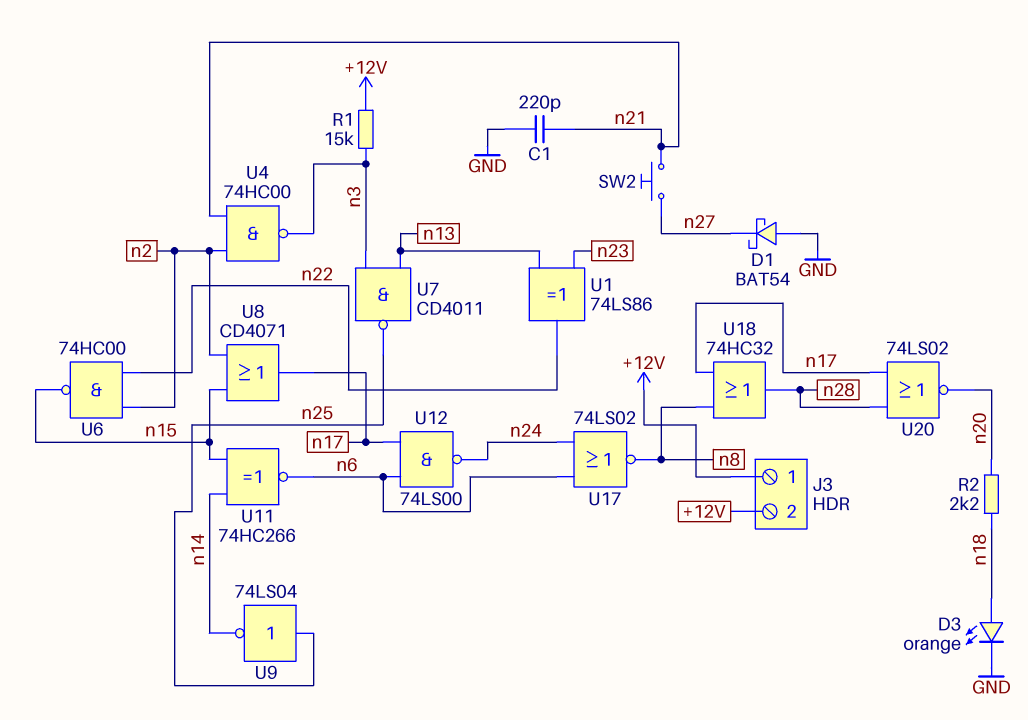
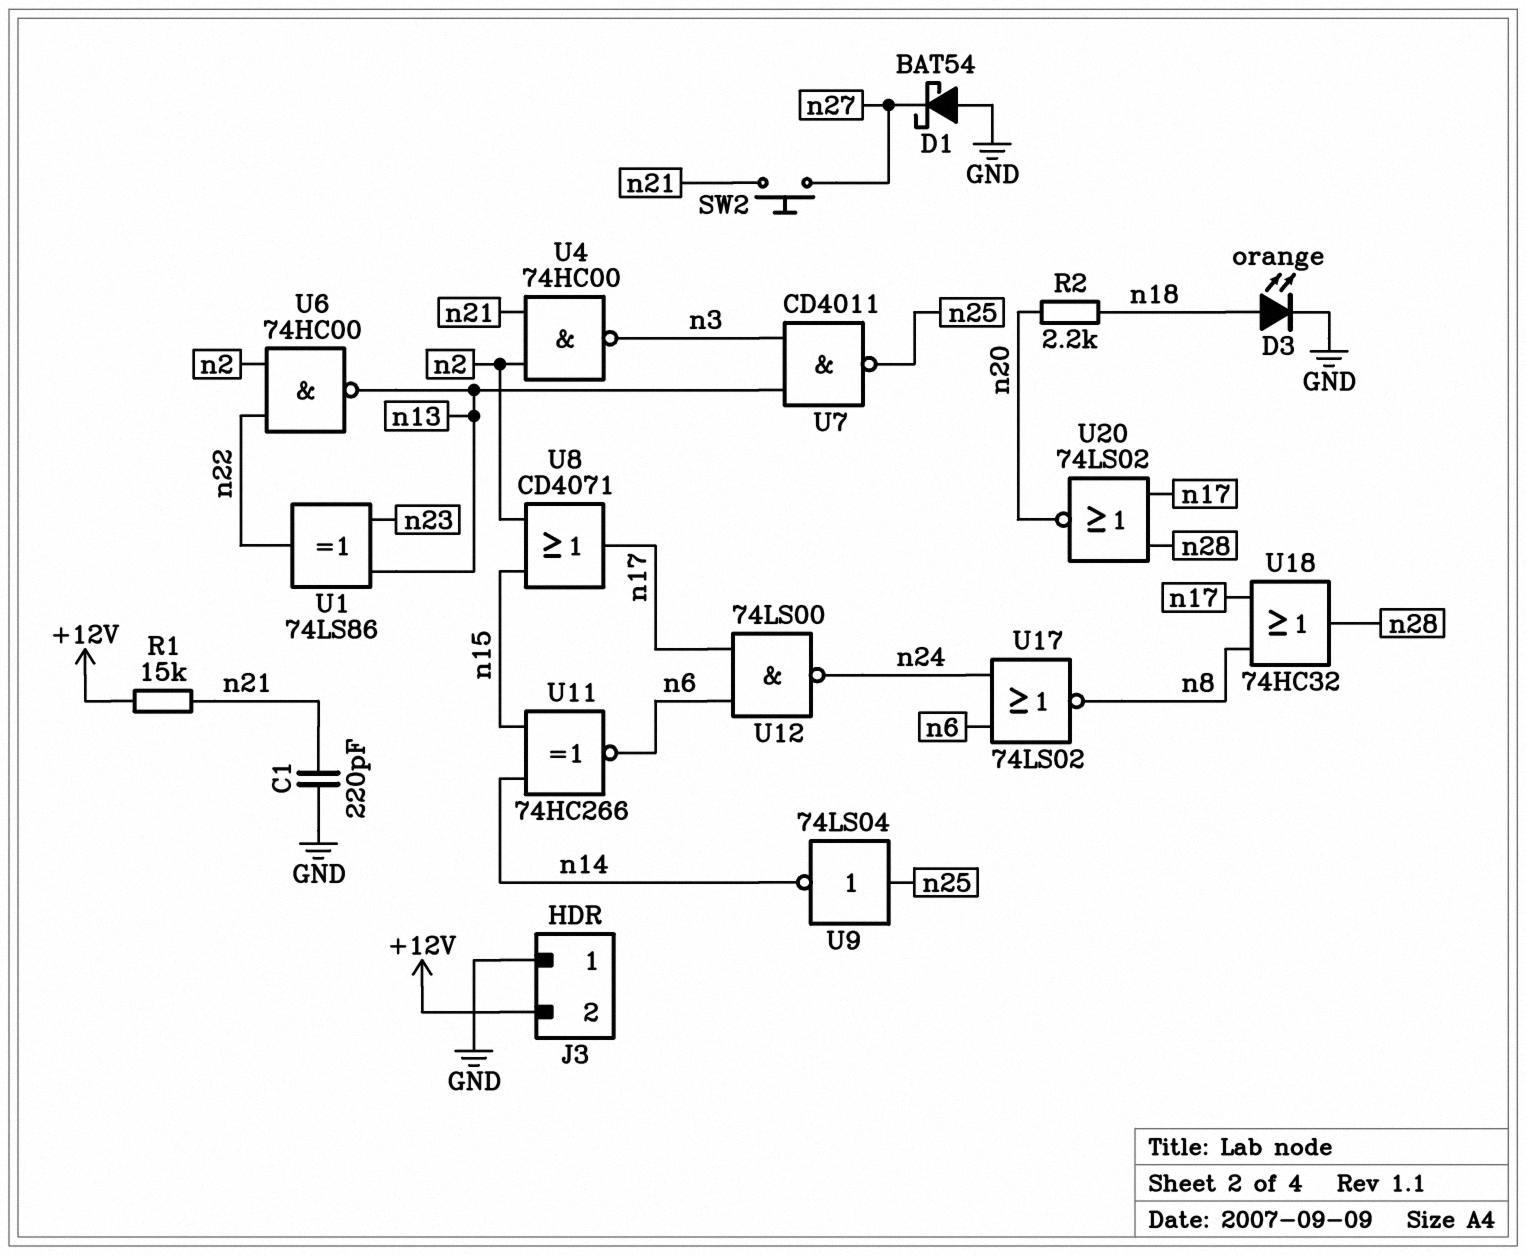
J3 pin 1: +12V -> GND
R1: 15k (+12V, n3) -> 15k (+12V, n21)
U6: NAND 74HC00 (in n2, in n22, out n15) -> NAND 74HC00 (in n2, in n22, out n13)

